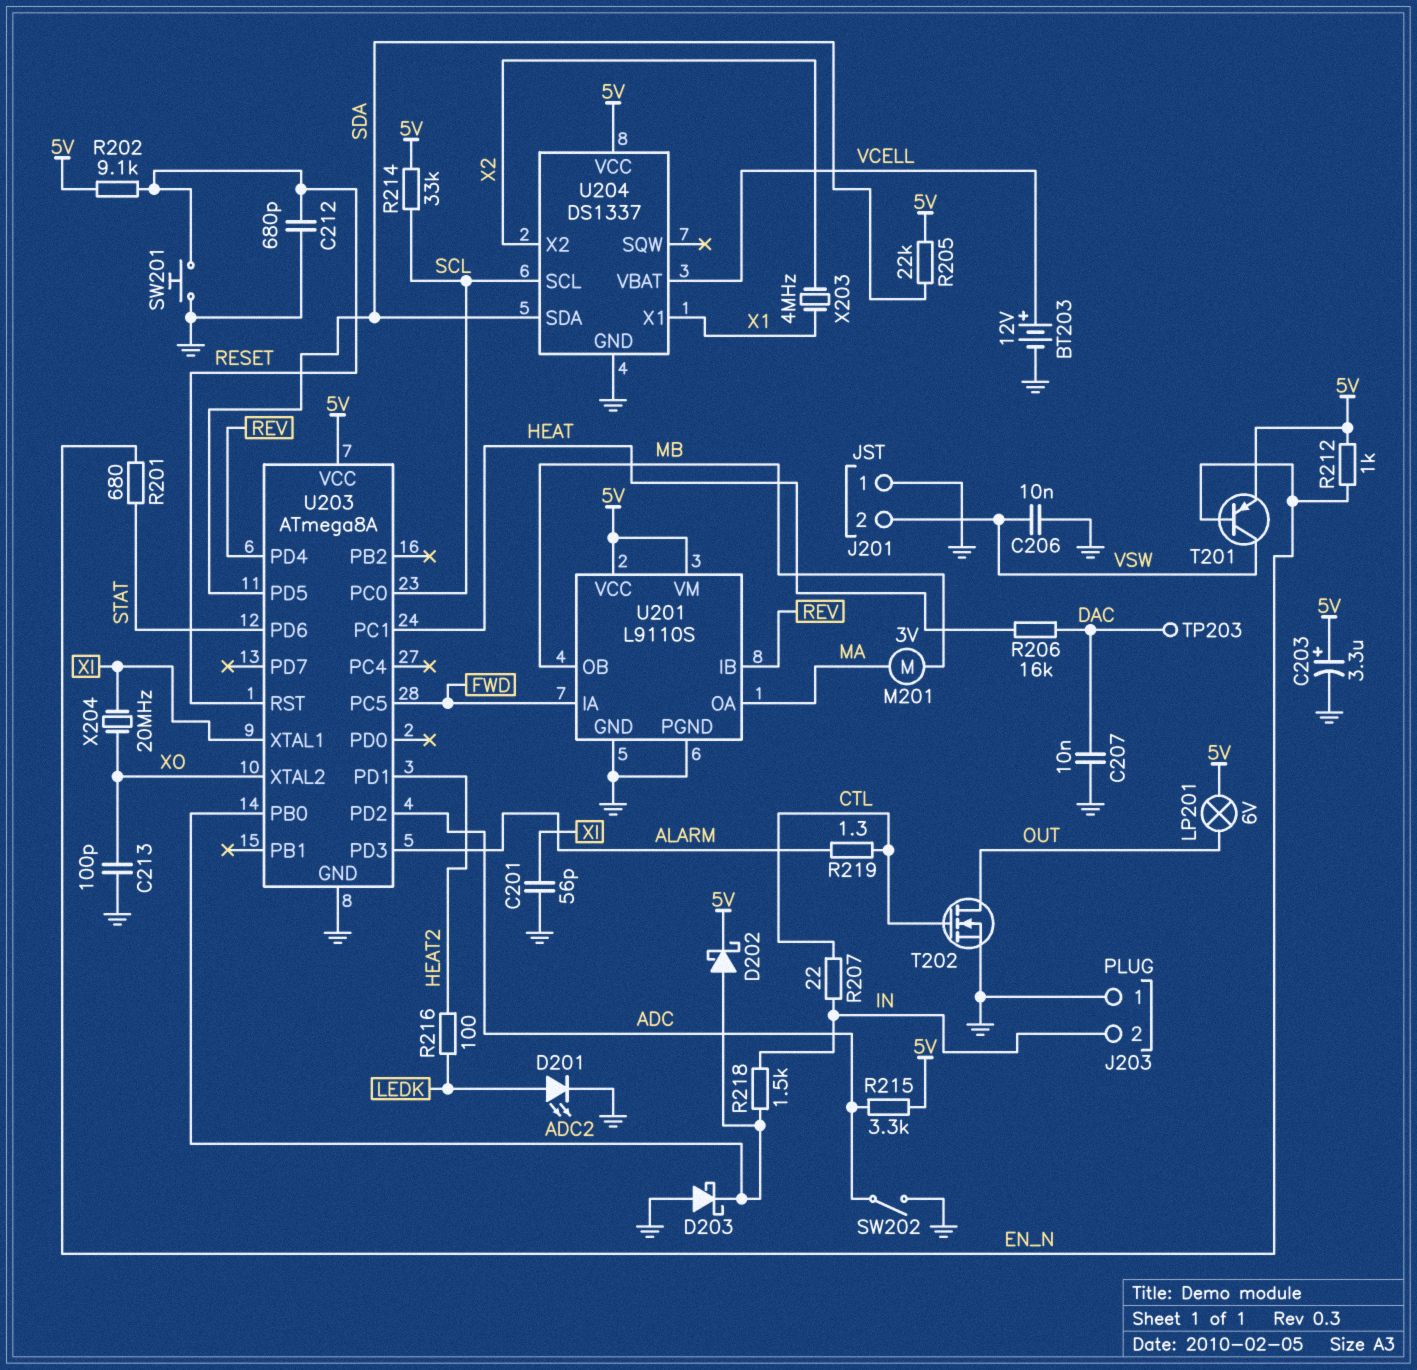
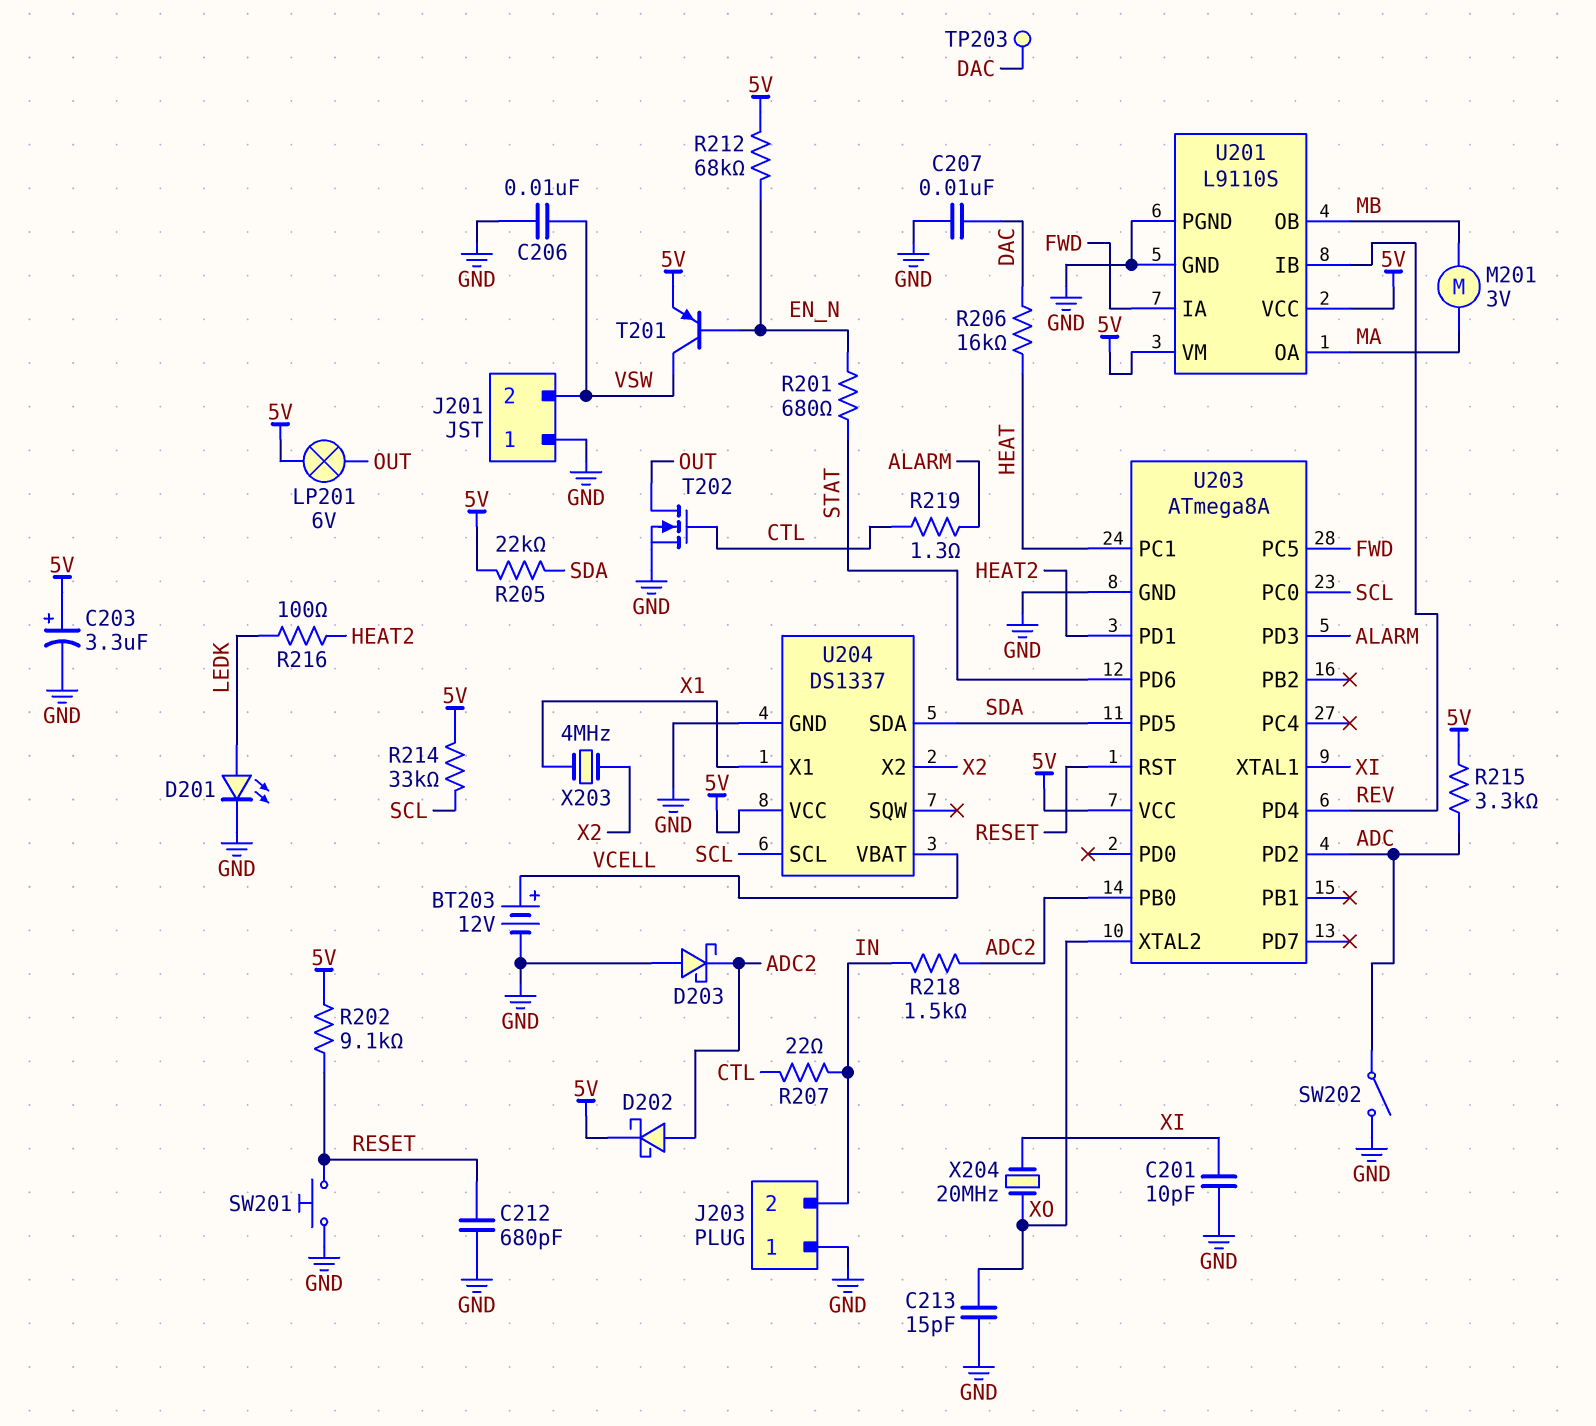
C201: 56pF (GND, XI) -> 10pF (GND, XI)
C213: 100pF (GND, XO) -> 15pF (GND, XO)
R212: 1k (5V, EN_N) -> 68k (5V, EN_N)

